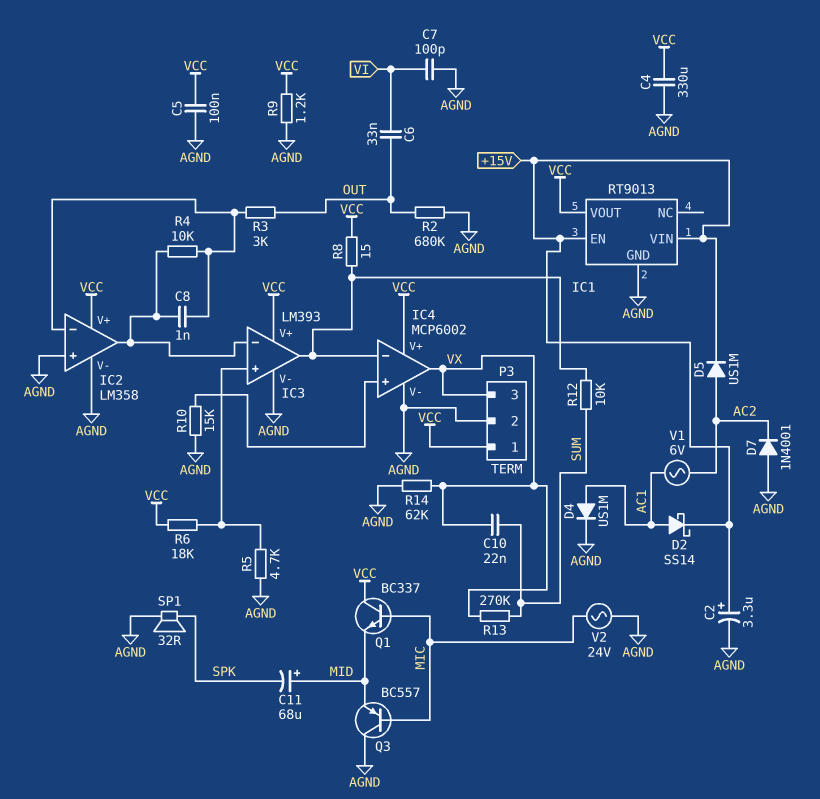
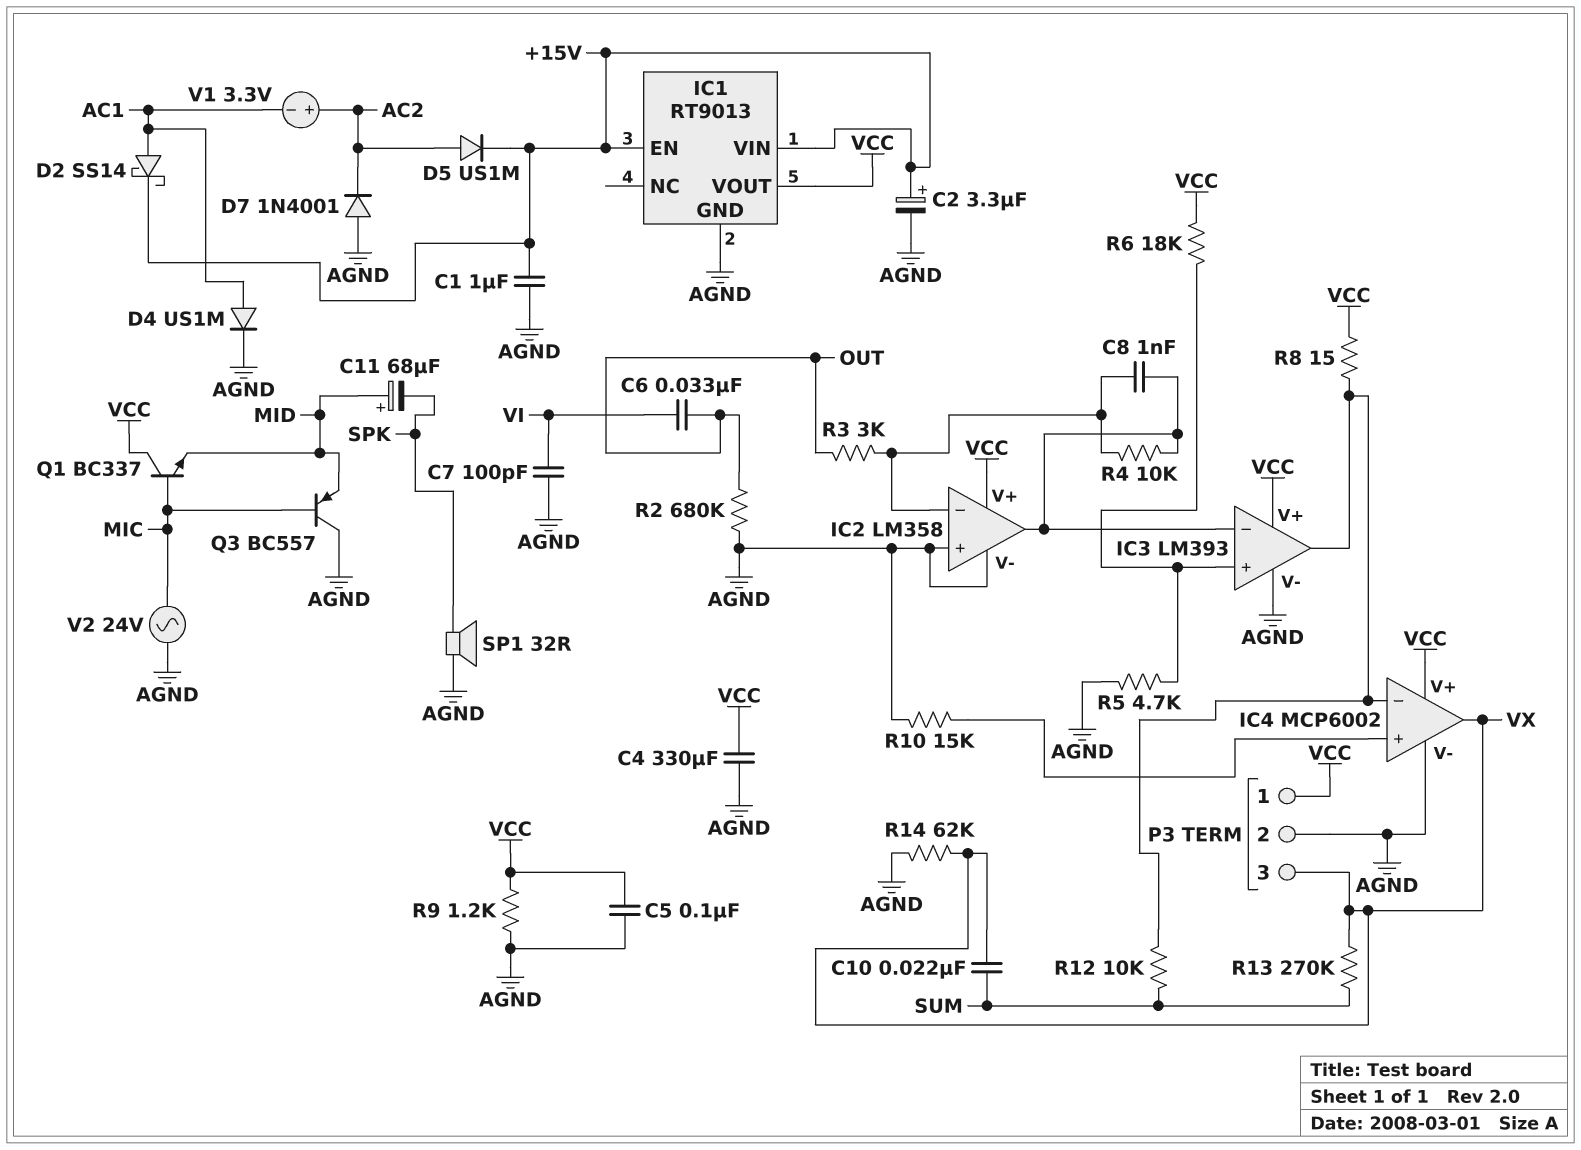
C1: none -> 1uF (+15V, AGND)
V1: AC 6V (AC1, AC2) -> 3.3V (plus AC2, minus AC1)

